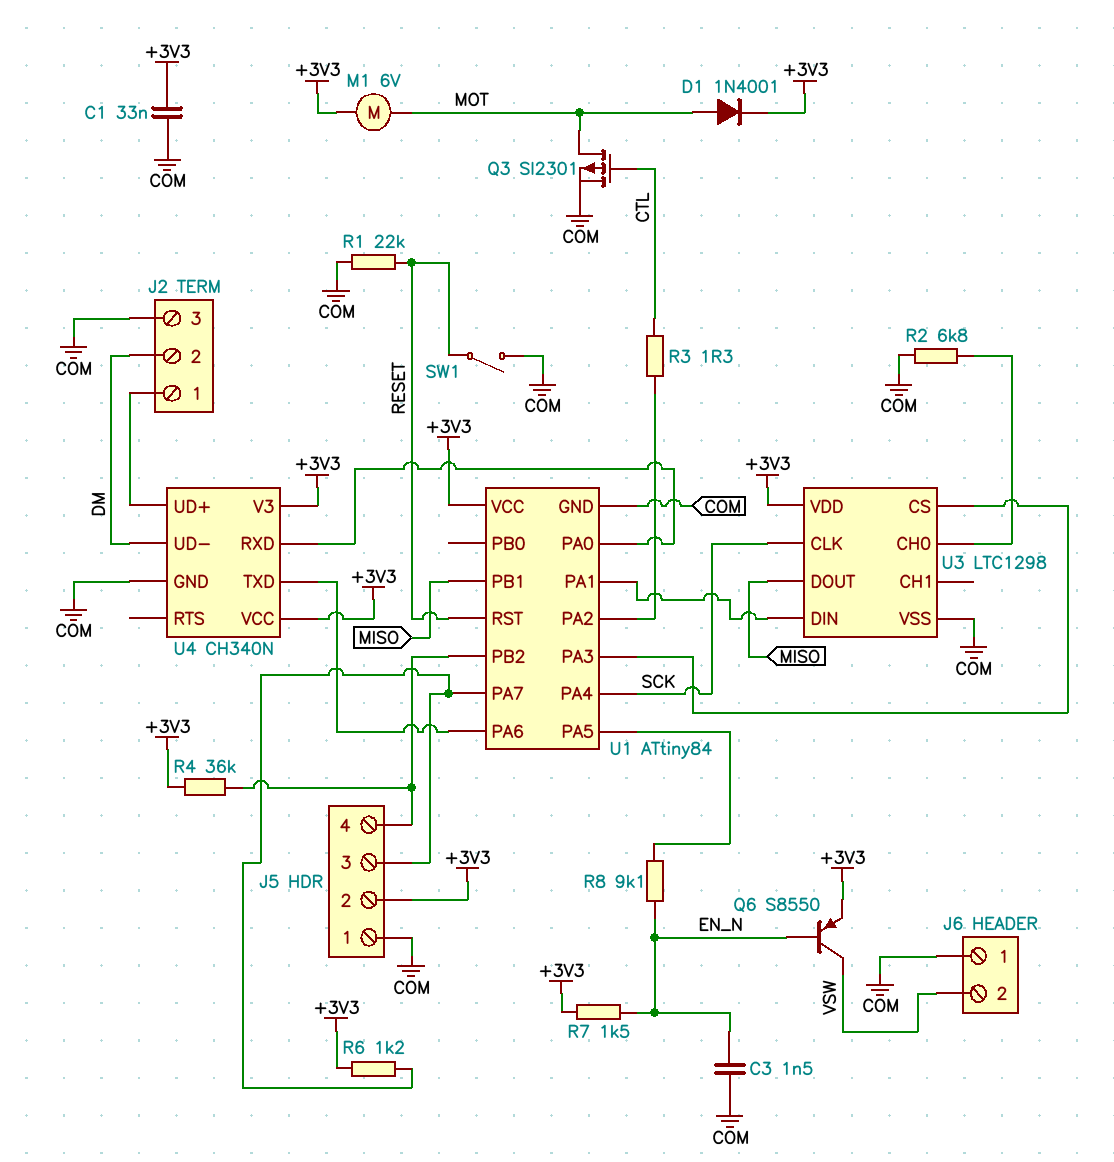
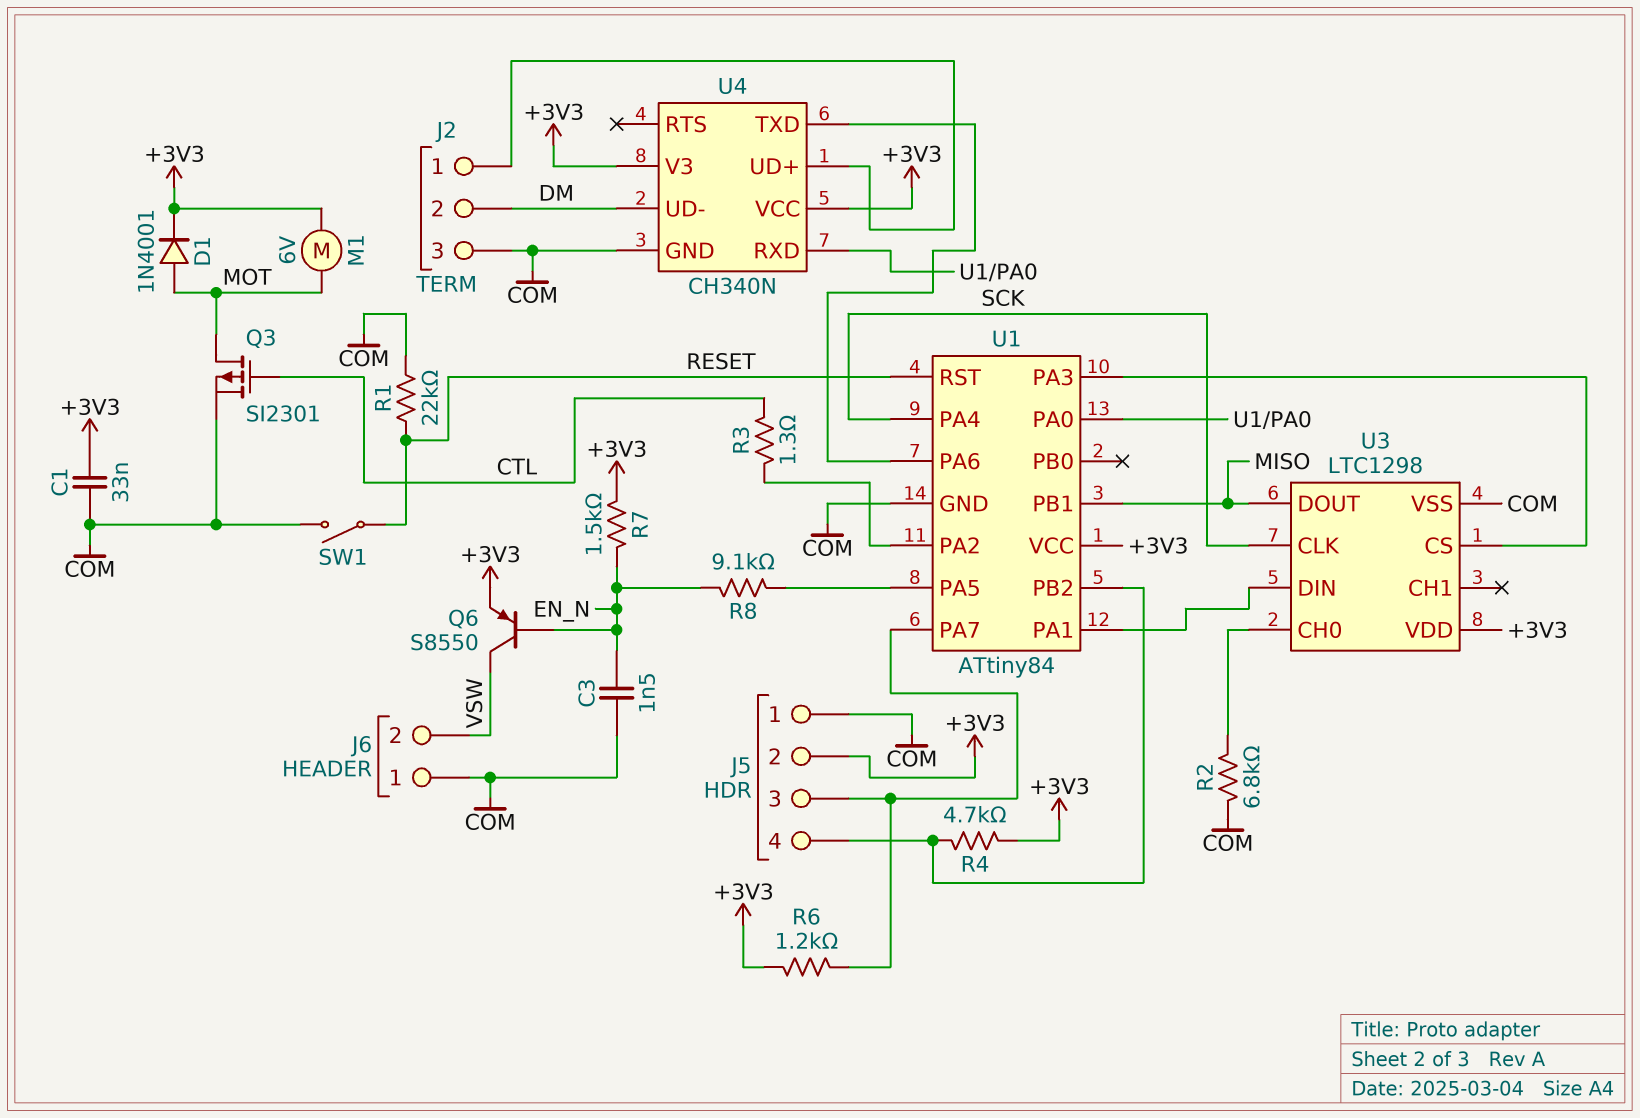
R4: 36k (+3V3, J5/4) -> 4.7k (+3V3, J5/4)

